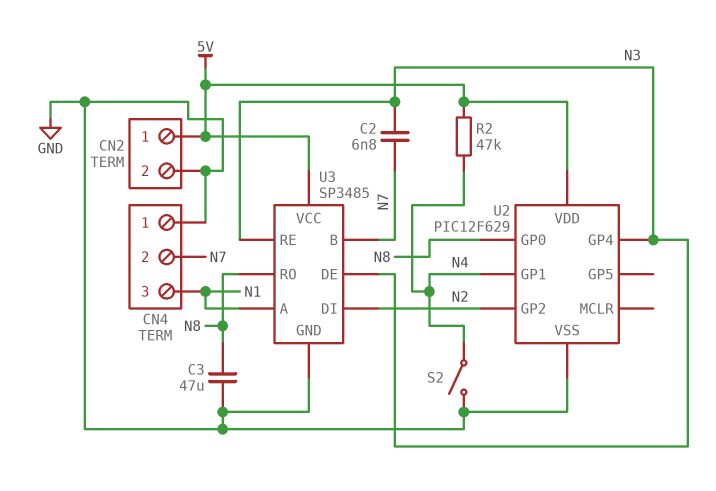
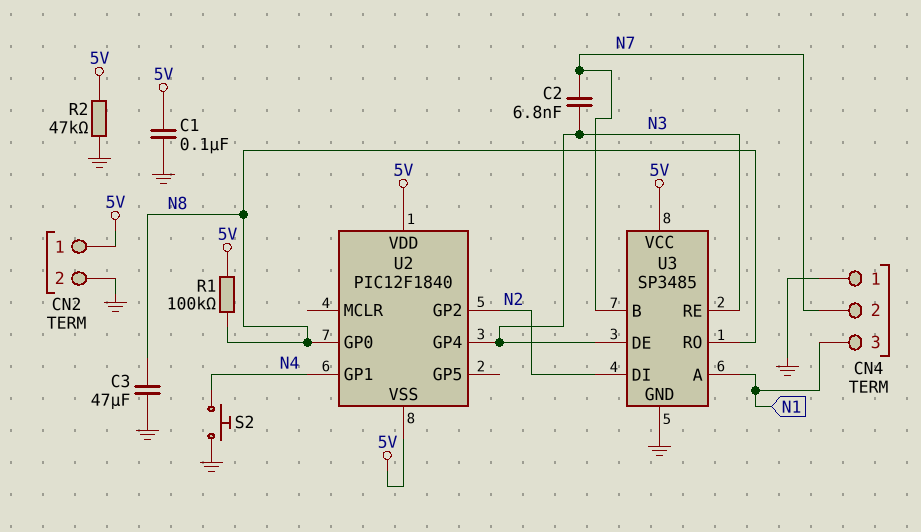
C1: none -> 100nF (5V, GND)
R1: none -> 100k (5V, N8)
R2: 47k (5V, N4) -> 47k (5V, GND)
S2: switch (GND, N4) -> button (GND, N4)
U2: PIC12F629 -> PIC12F1840
U2 pin VSS: GND -> 5V

